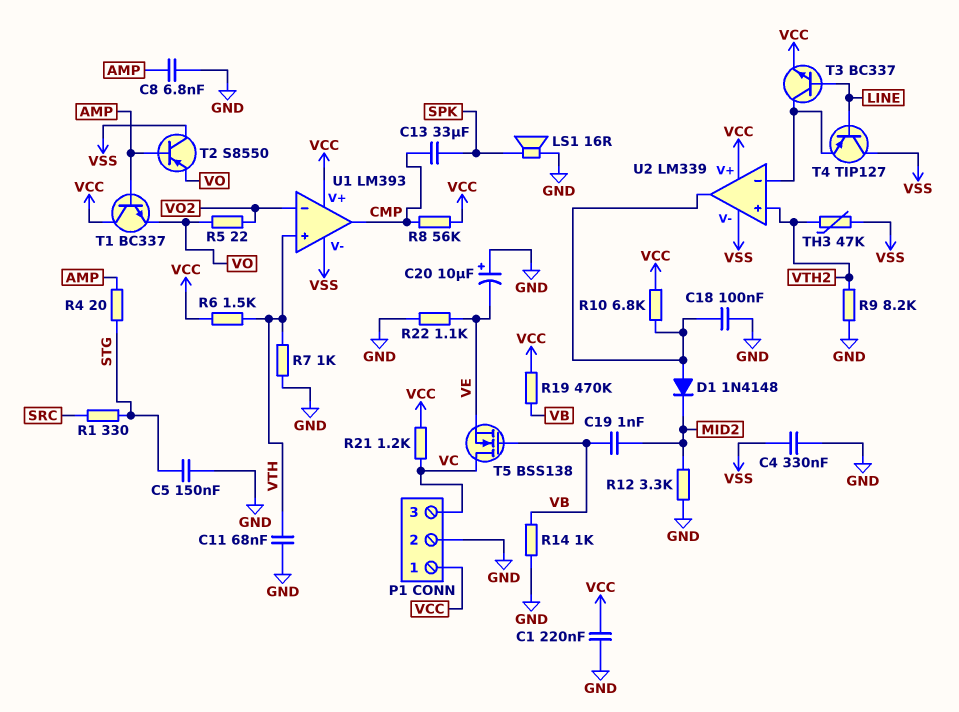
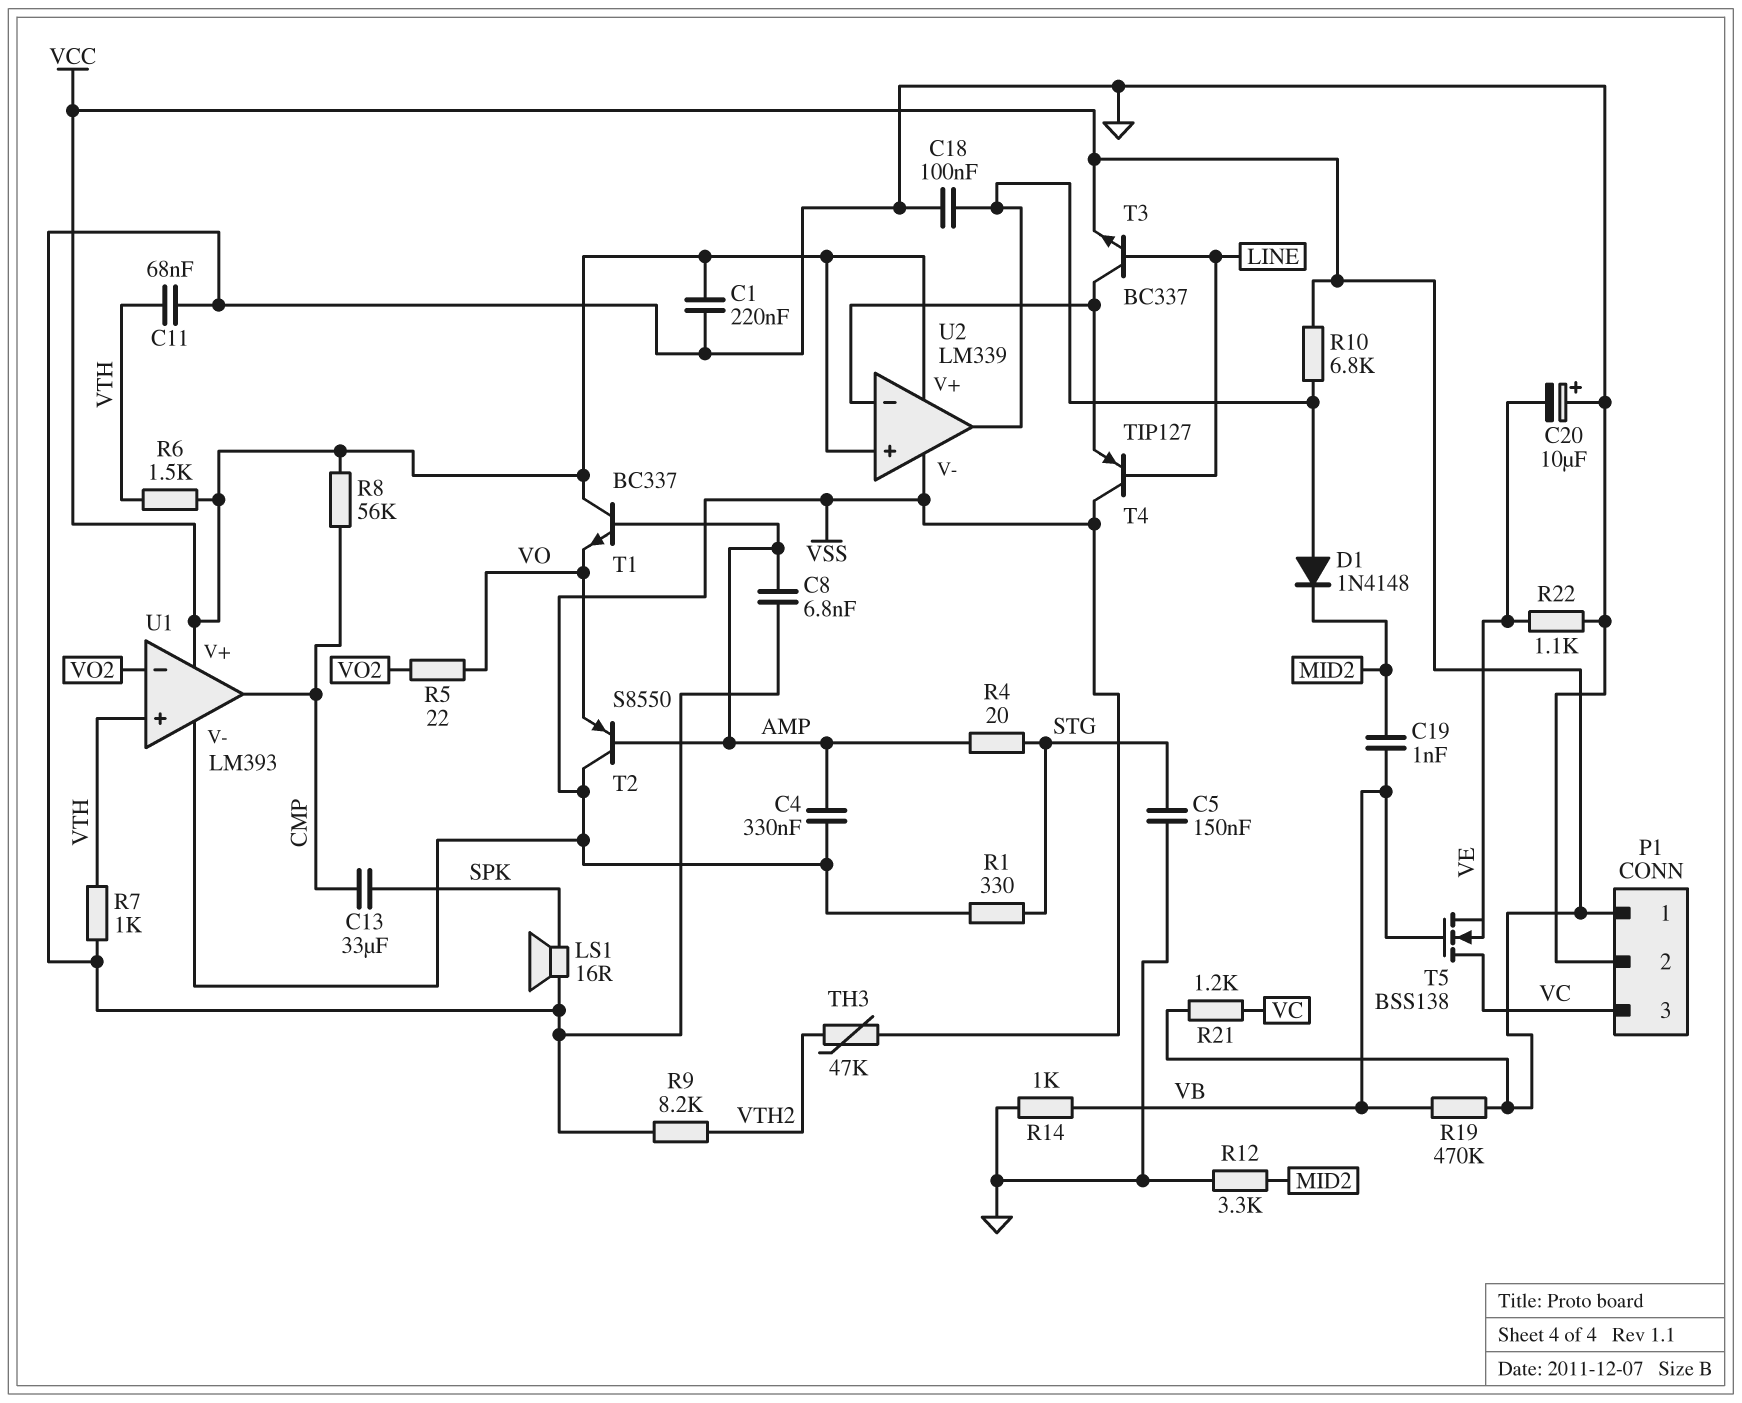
C4: 330nF (GND, VSS) -> 330nF (AMP, VSS)
R1: 330 (SRC, STG) -> 330 (STG, VSS)
U2 pin in+: VTH2 -> VCC

